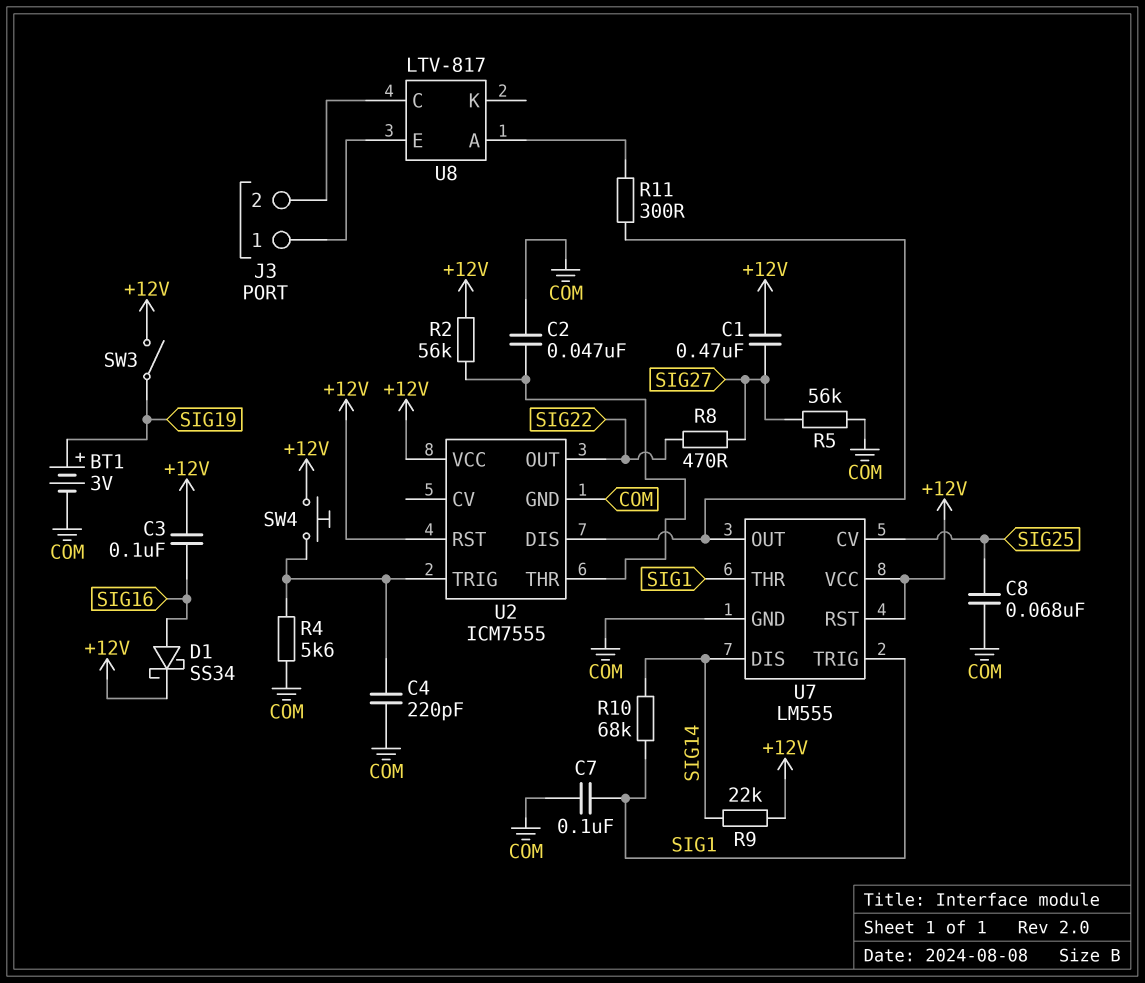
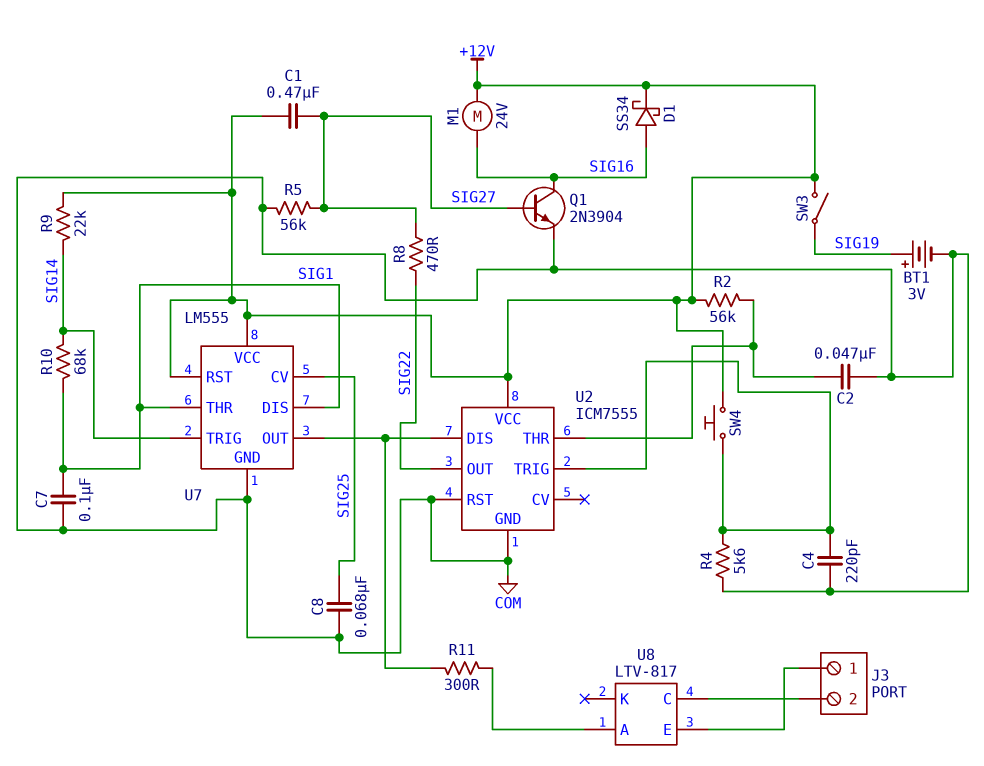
C3: 100nF (+12V, SIG16) -> none
M1: none -> motor 24V (+12V, SIG16)
Q1: none -> NPN 2N3904 (B SIG27, C SIG16, E COM)
U2 pin RST: +12V -> COM
U7 pin DIS: SIG14 -> SIG1
U7 pin TRIG: SIG1 -> SIG14

